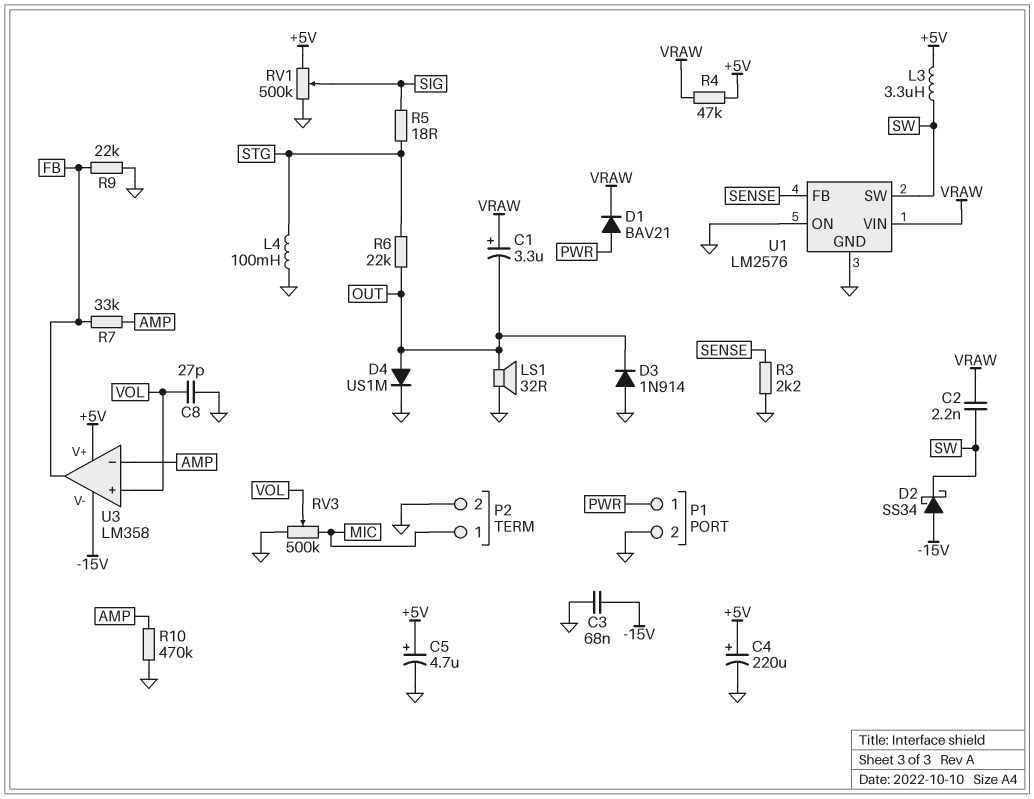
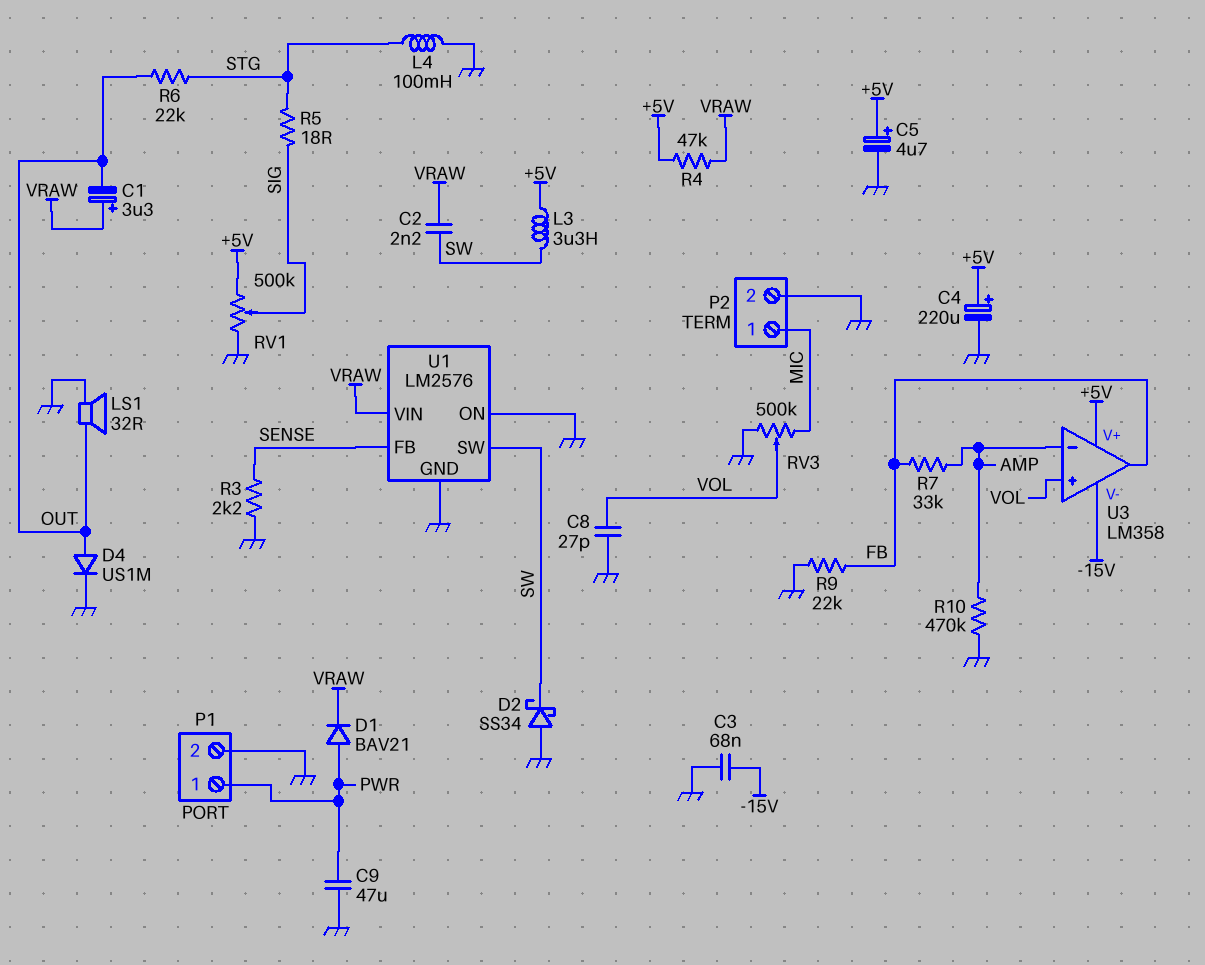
C9: none -> 47uF (GND, PWR)
D2: schottky SS34 (A -15V, K SW) -> schottky SS34 (A GND, K SW)
D3: diode 1N914 (A GND, K OUT) -> none

